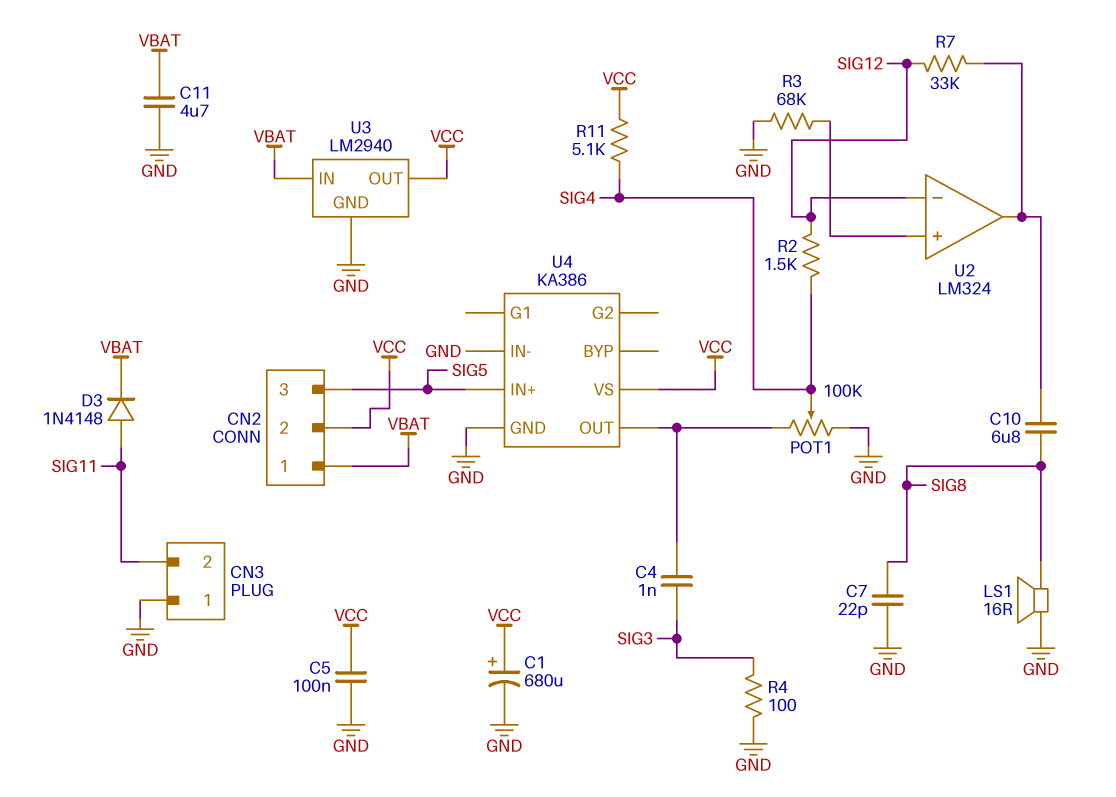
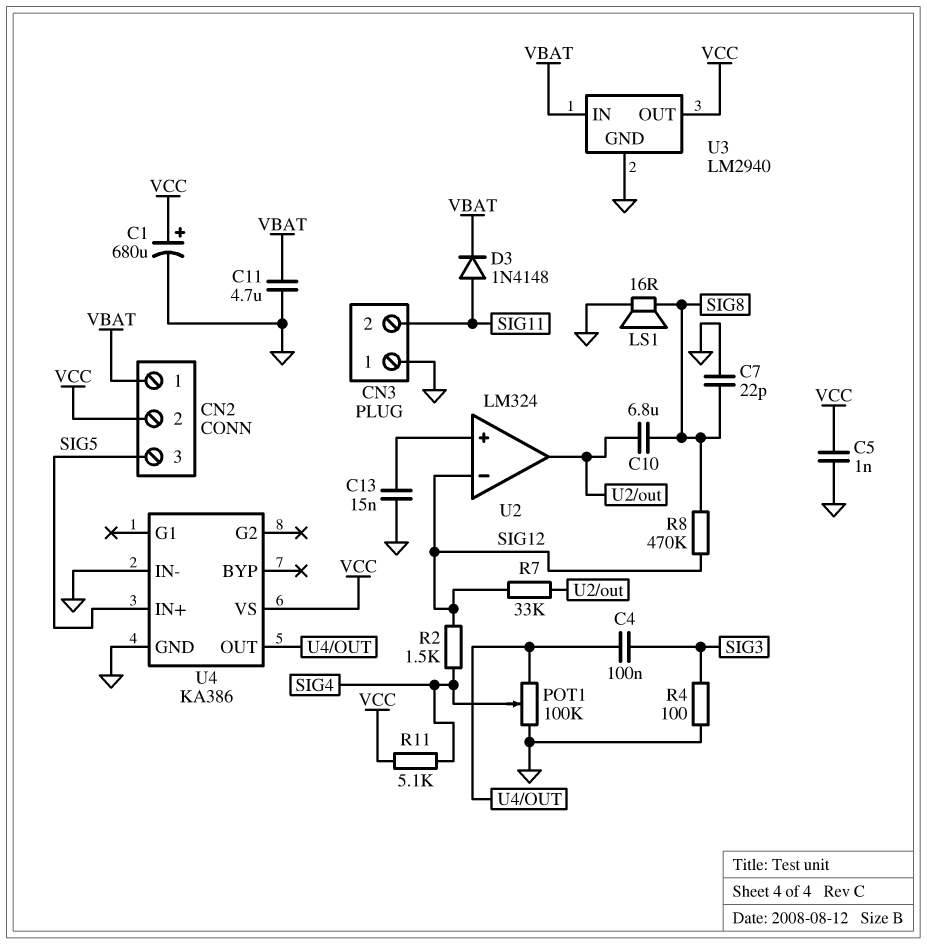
C4: 1nF (SIG3, U4/OUT) -> 100nF (SIG3, U4/OUT)
C5: 100nF (GND, VCC) -> 1nF (GND, VCC)
C13: none -> 15nF (GND, U2/in+)
R3: 68k (GND, U2/in+) -> none
R8: none -> 470k (SIG8, SIG12)

